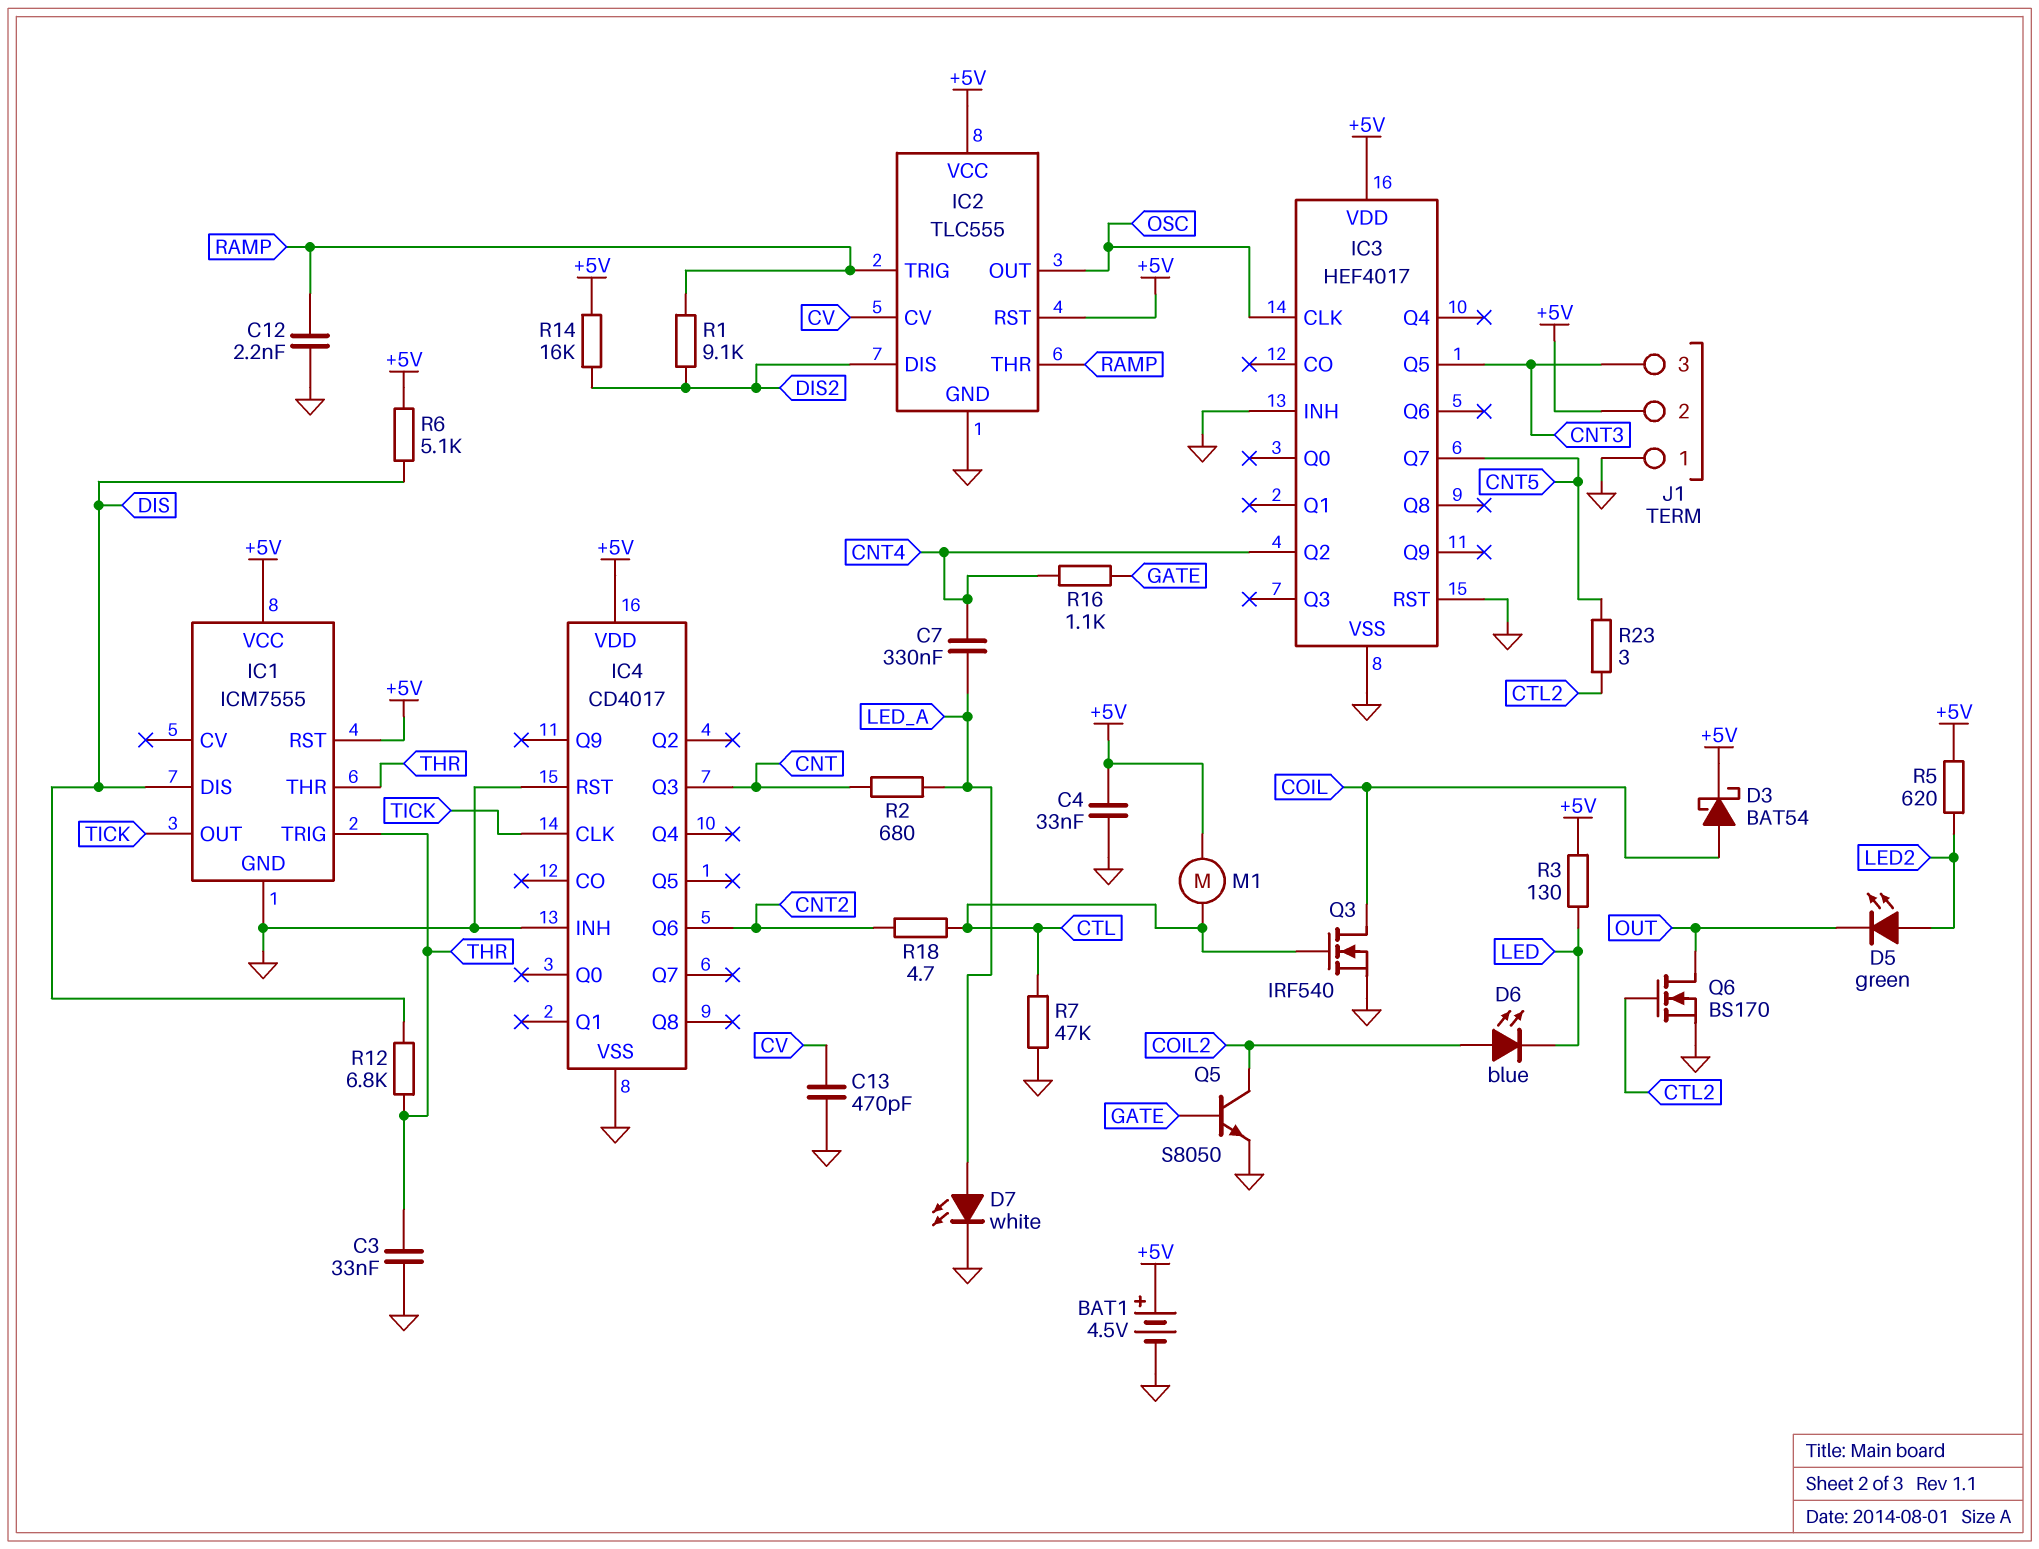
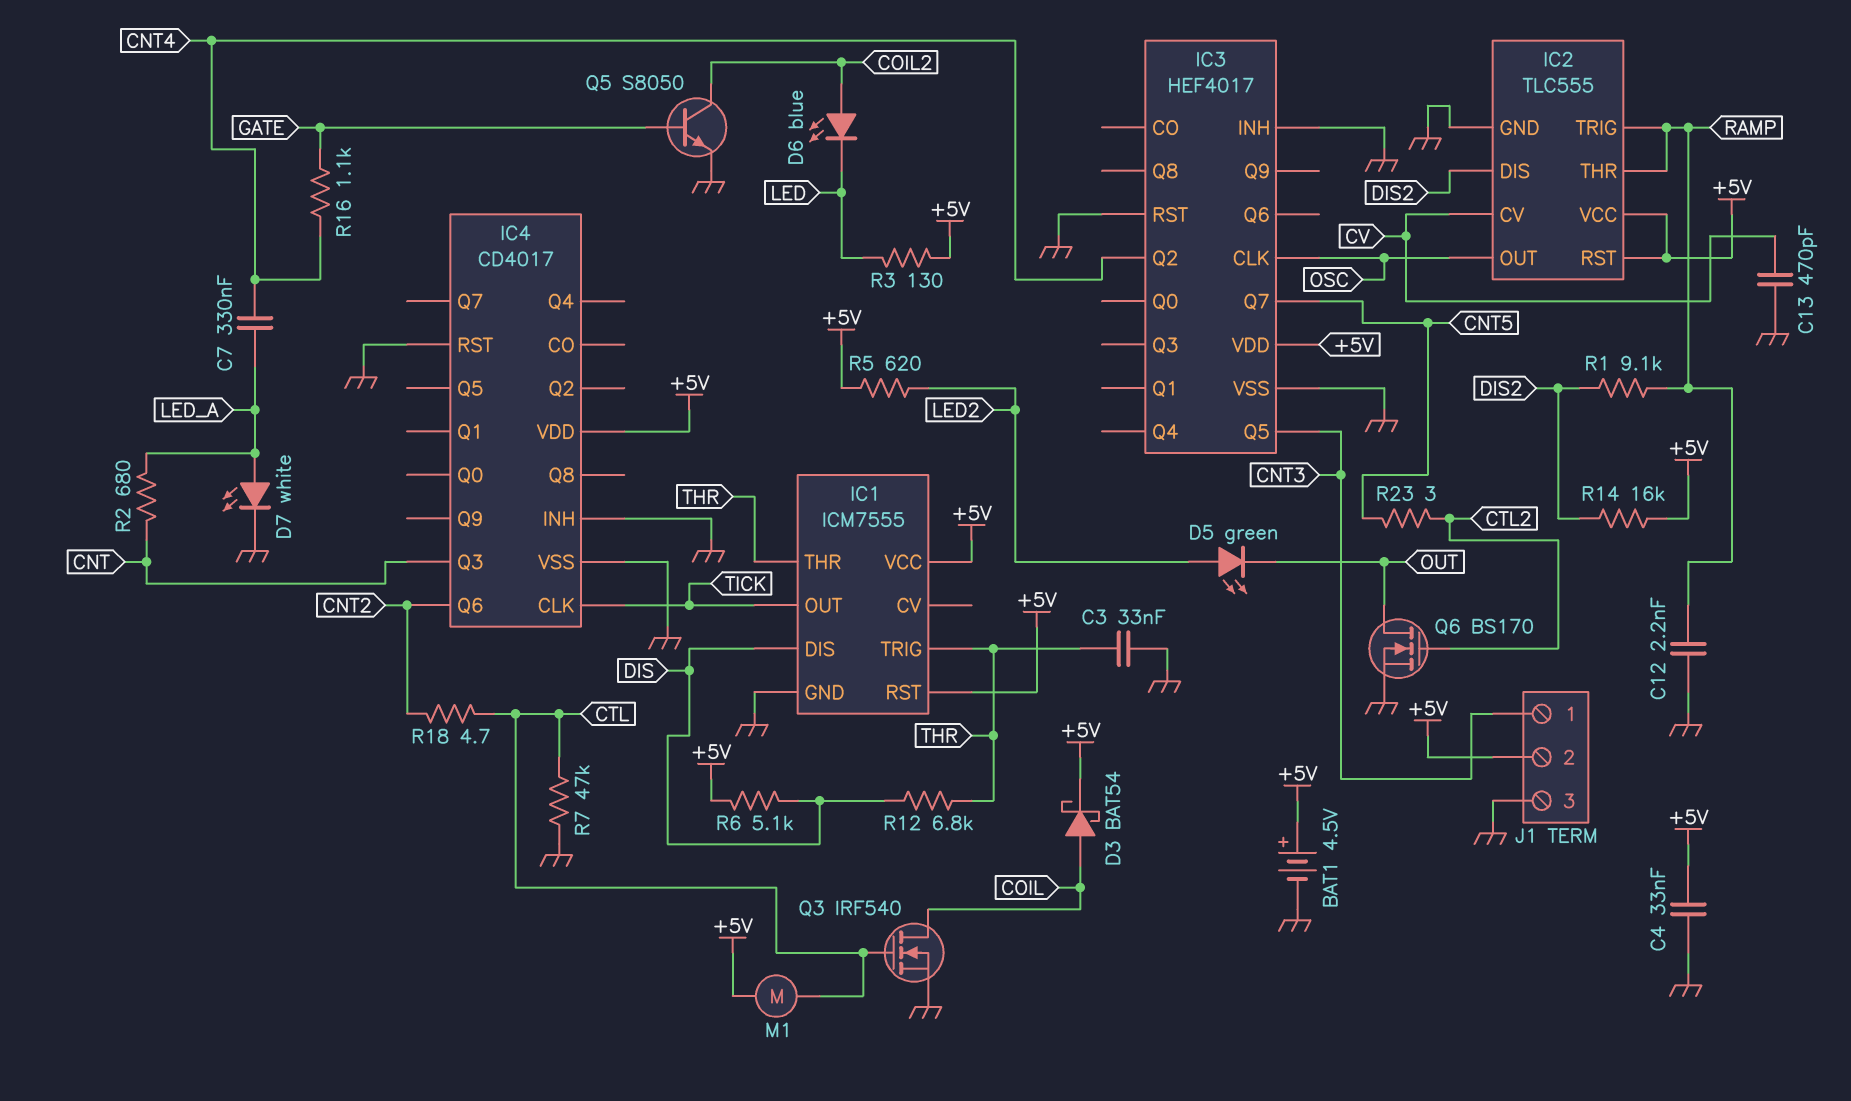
J1 pin 1: GND -> CNT3
J1 pin 3: CNT3 -> GND

